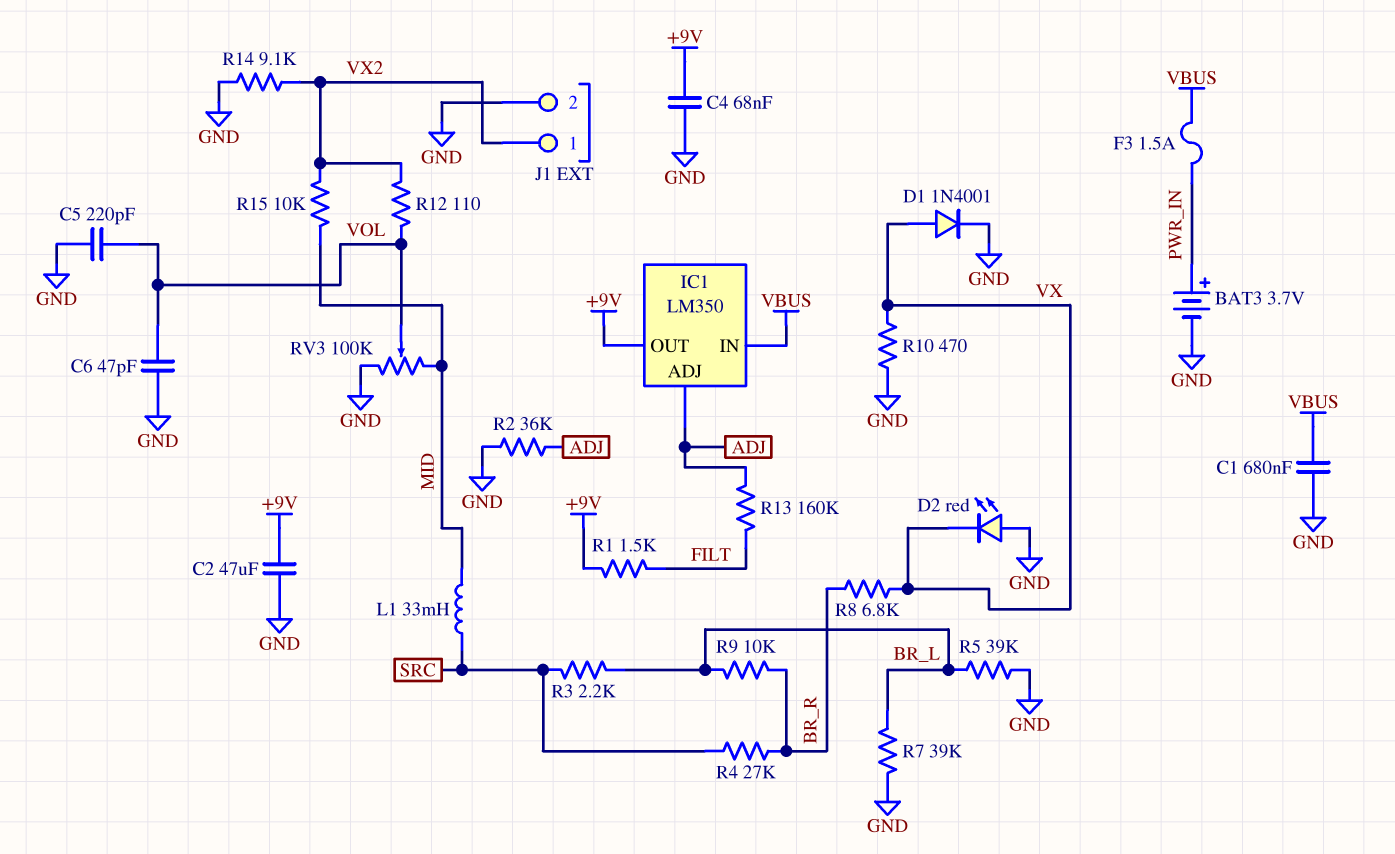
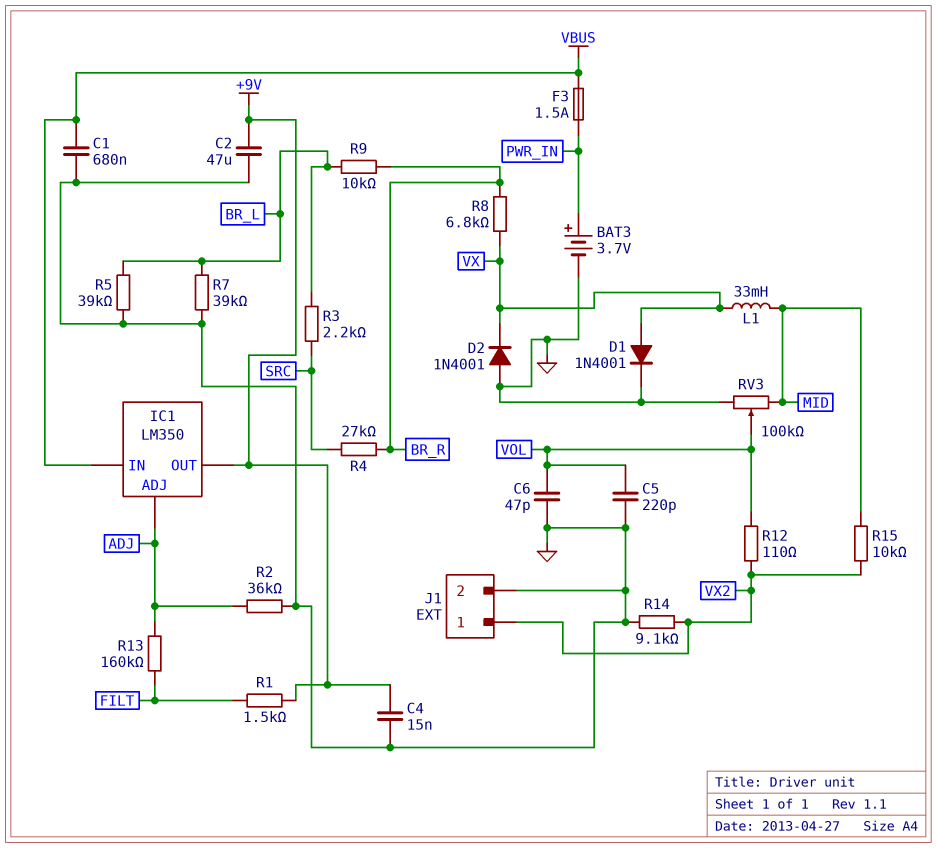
C4: 68nF (+9V, GND) -> 15nF (+9V, GND)
D2: LED red (A GND, K VX) -> diode 1N4001 (A GND, K VX)
L1: 33mH (MID, SRC) -> 33mH (MID, VX)
R10: 470 (GND, VX) -> none

